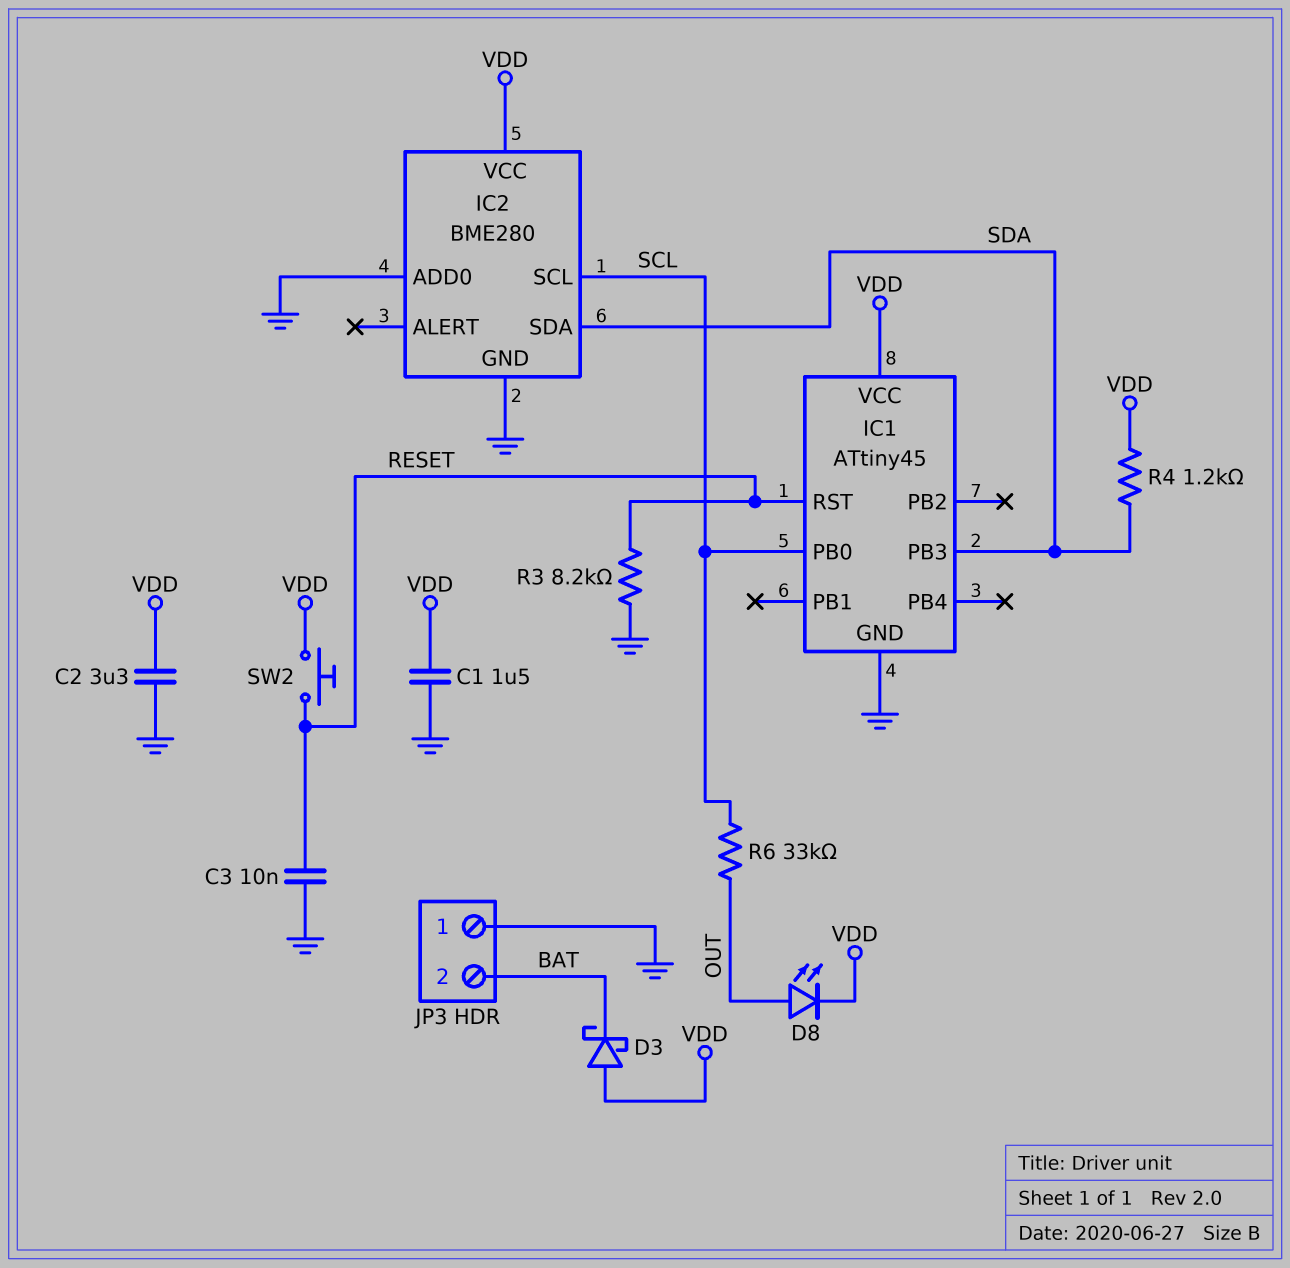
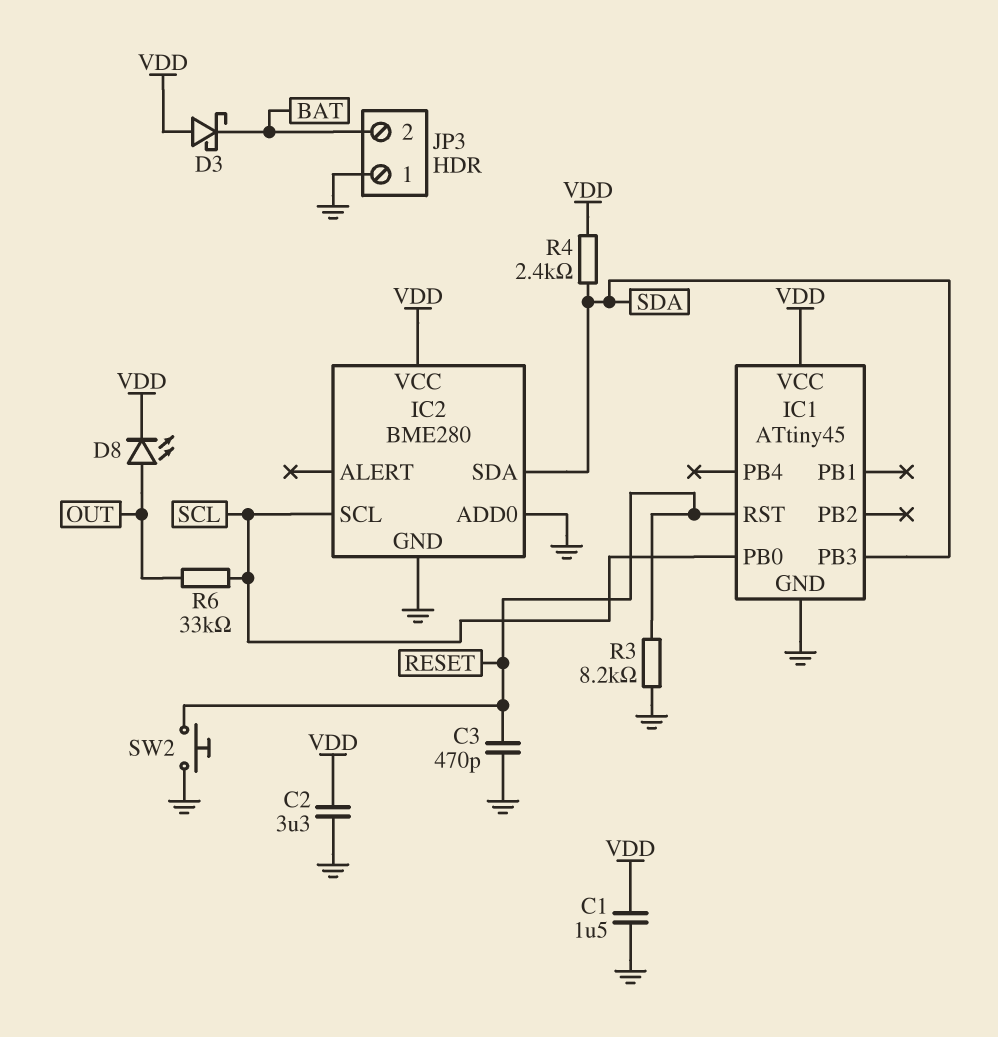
C3: 10nF (GND, RESET) -> 470pF (GND, RESET)
R4: 1.2k (SDA, VDD) -> 2.4k (SDA, VDD)
SW2: button (RESET, VDD) -> button (GND, RESET)

